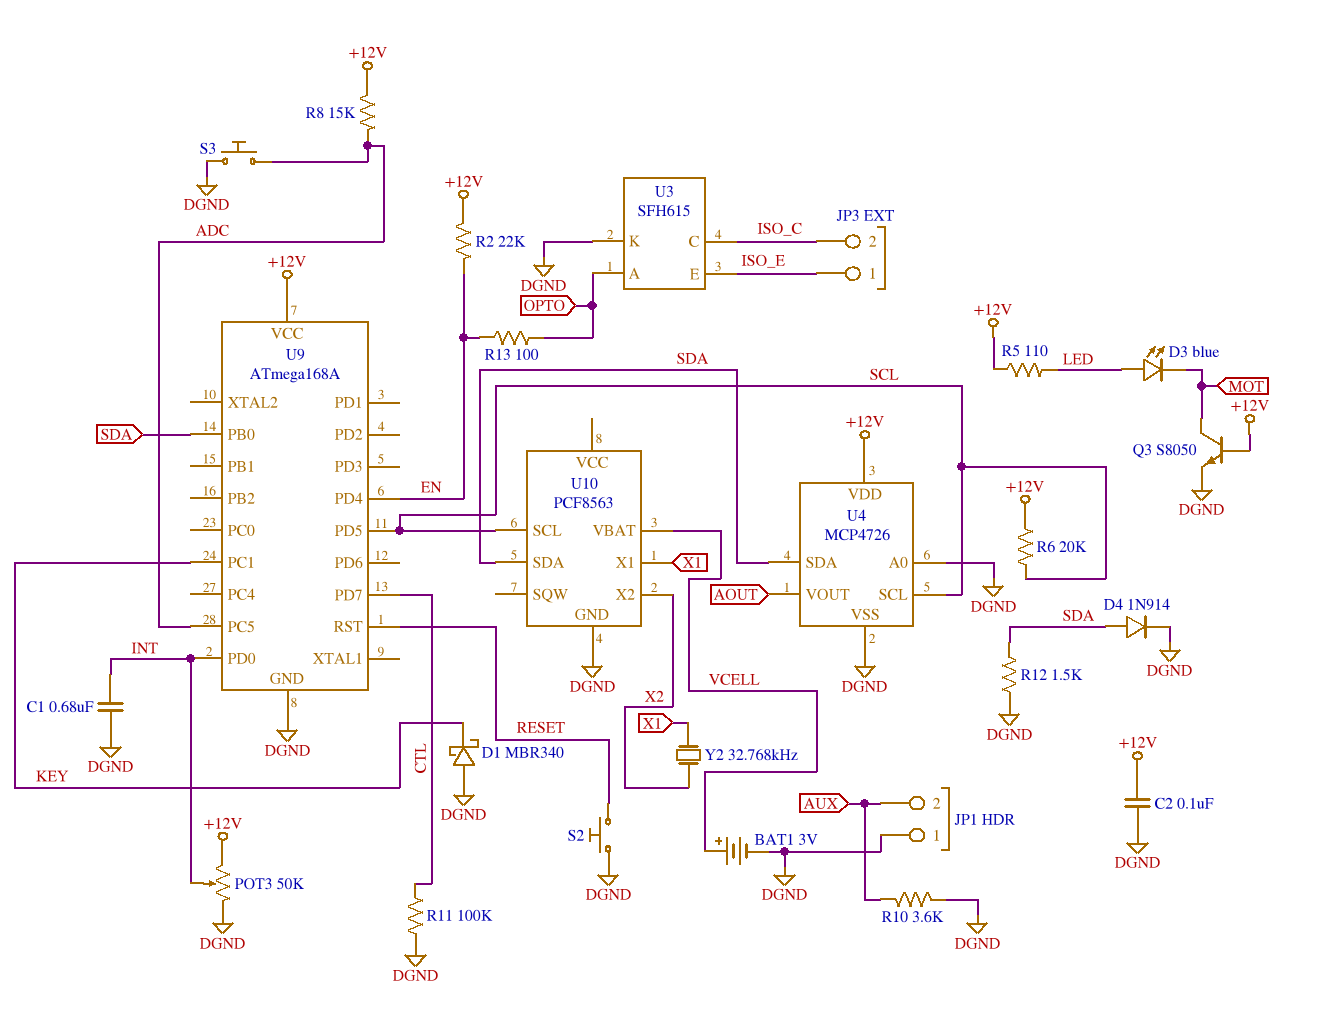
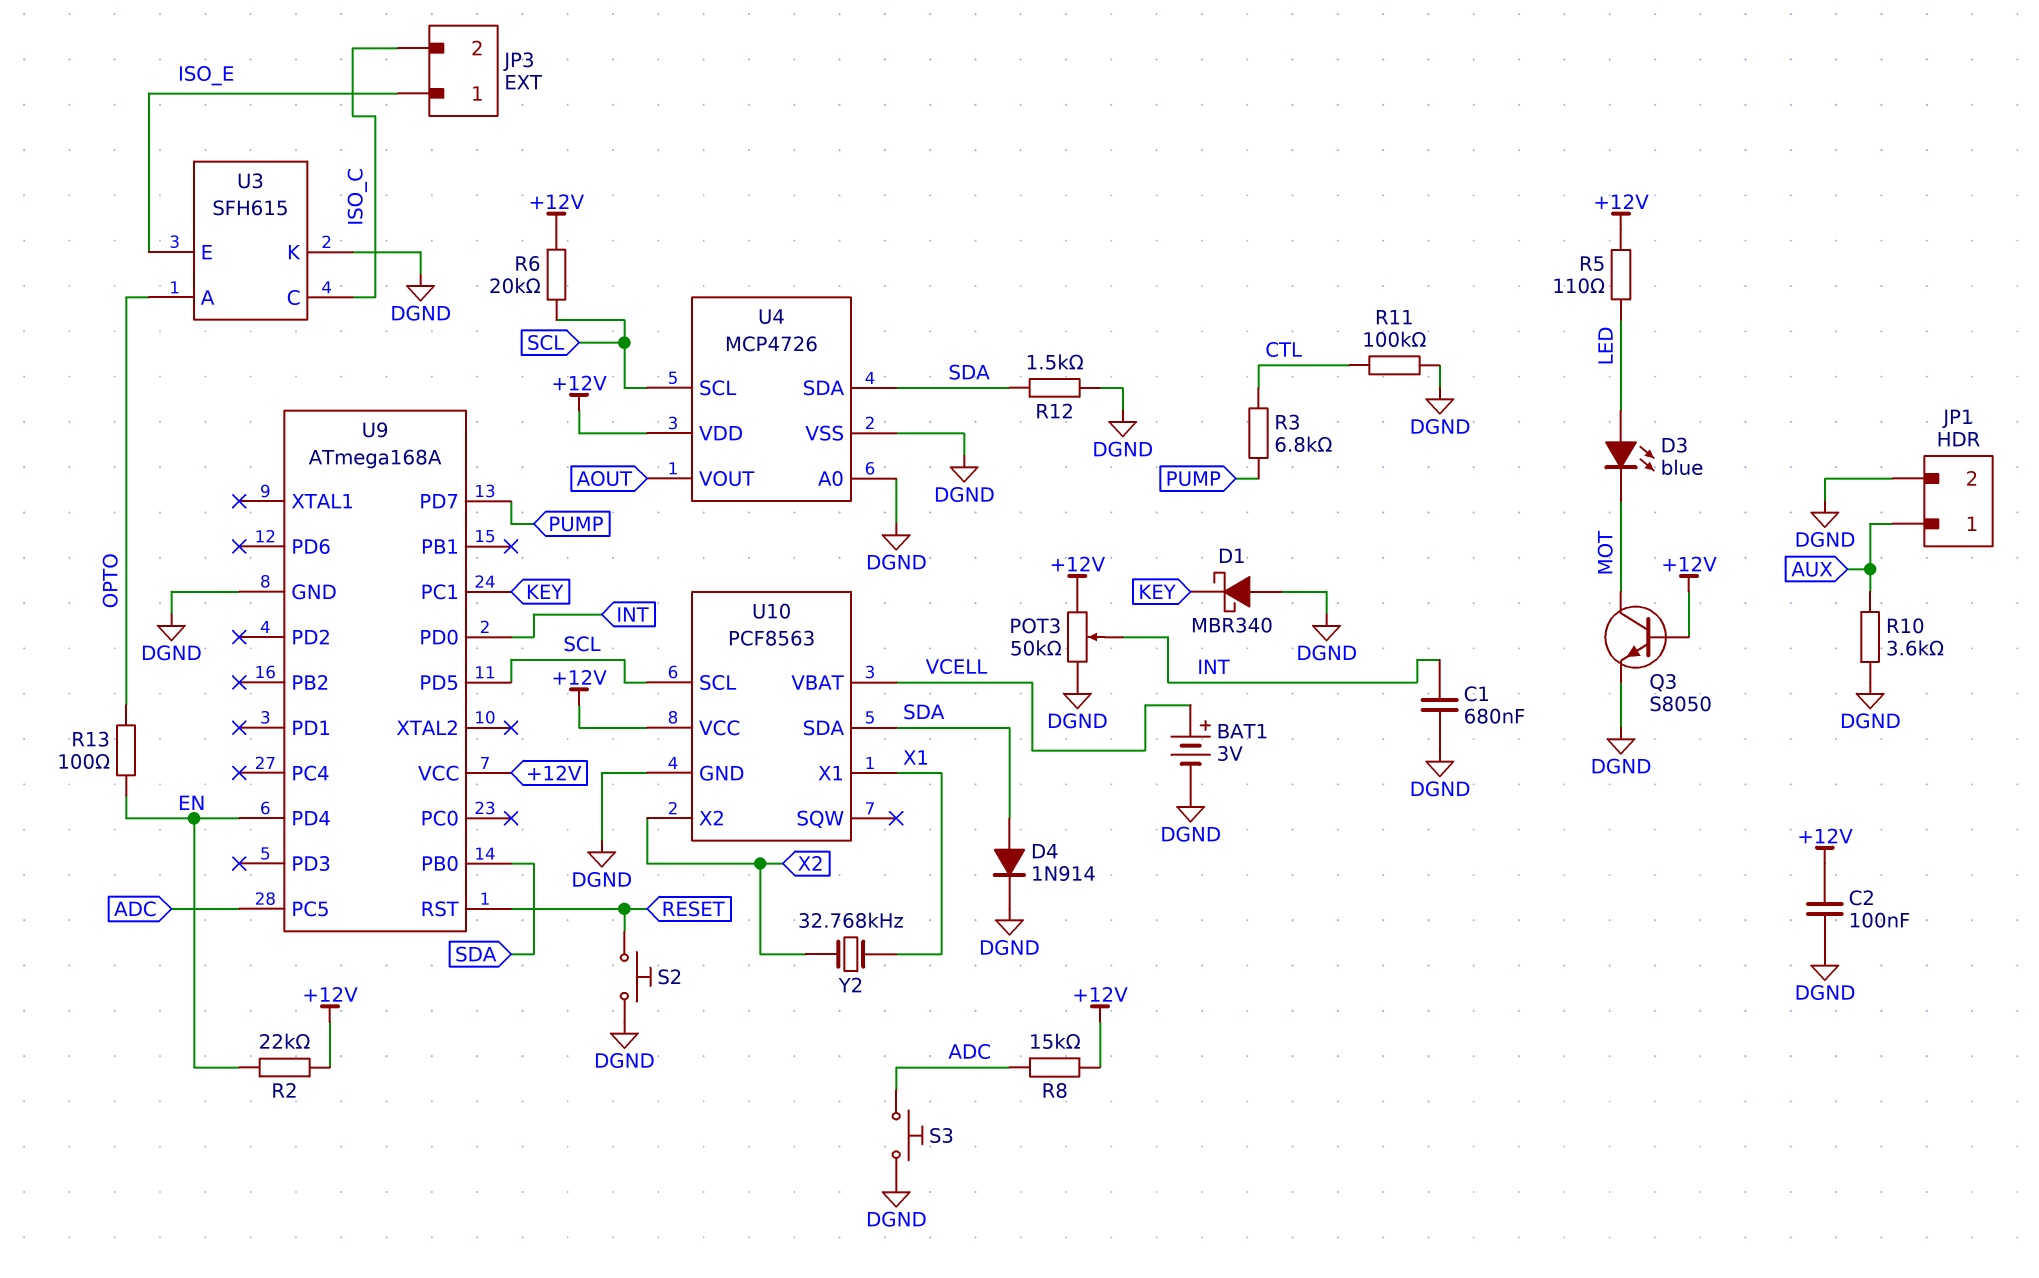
JP1 pin 1: DGND -> AUX
JP1 pin 2: AUX -> DGND
R3: none -> 6.8k (CTL, PUMP)
U9 pin PD7: CTL -> PUMP
U10 pin VCC: none -> +12V

